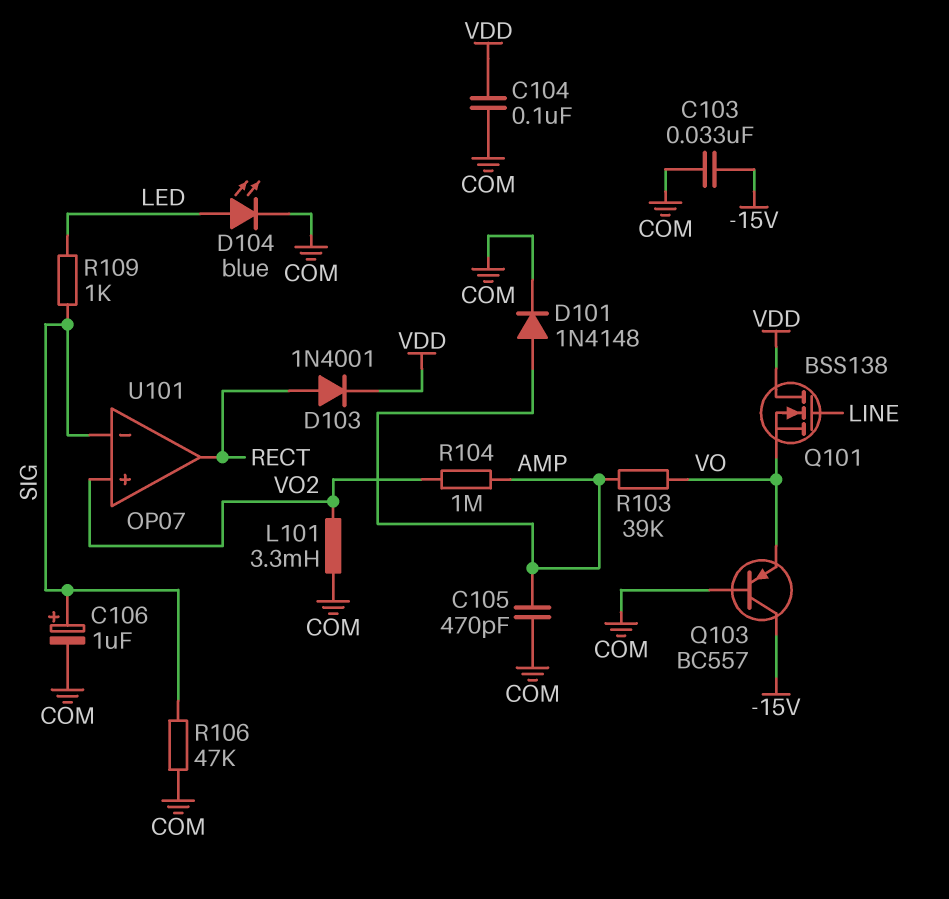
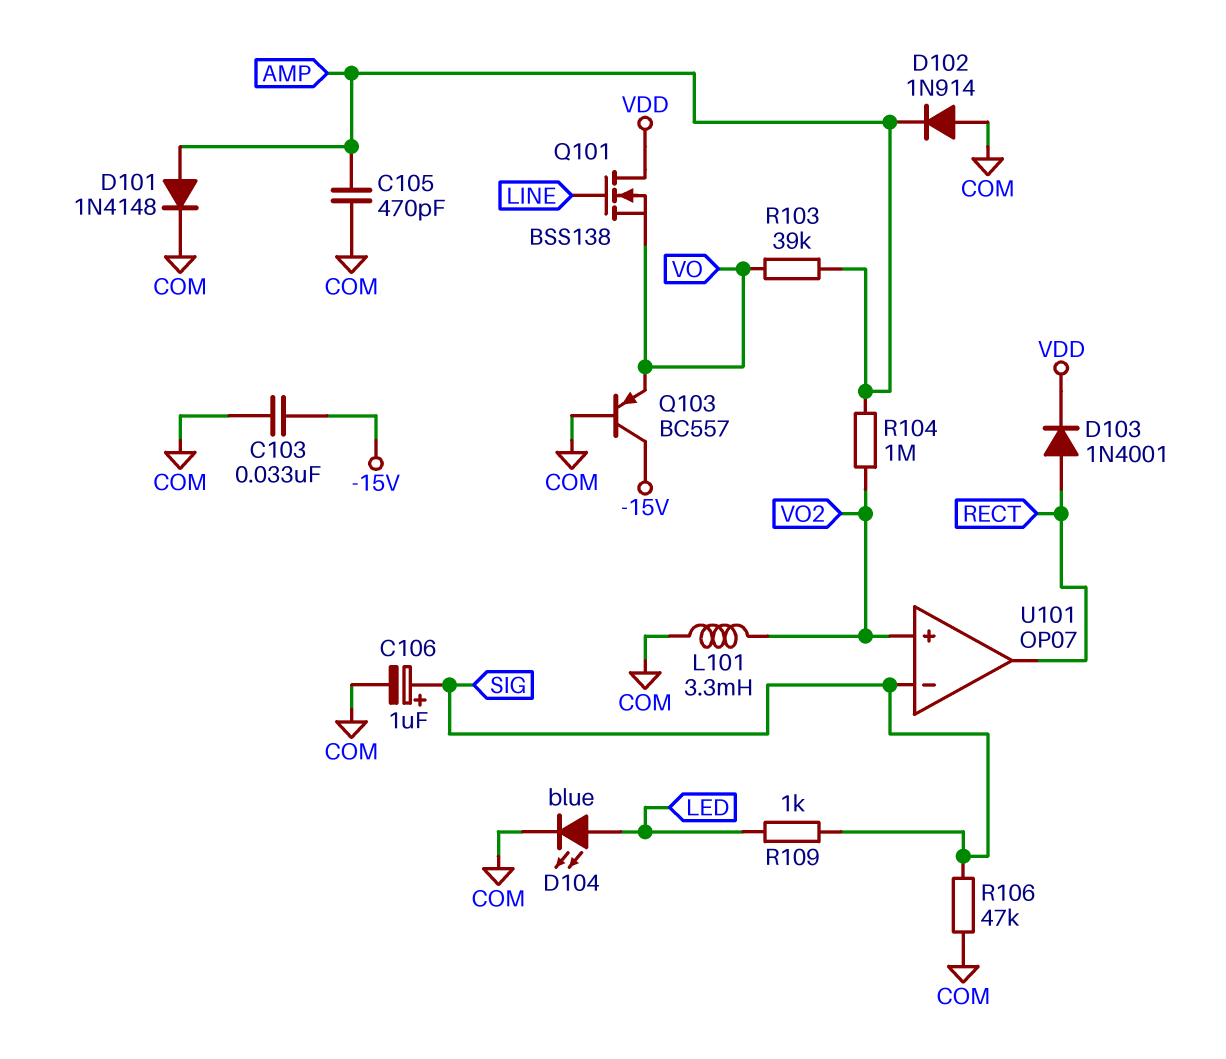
C104: 100nF (COM, VDD) -> none
D102: none -> diode 1N914 (A COM, K AMP)

